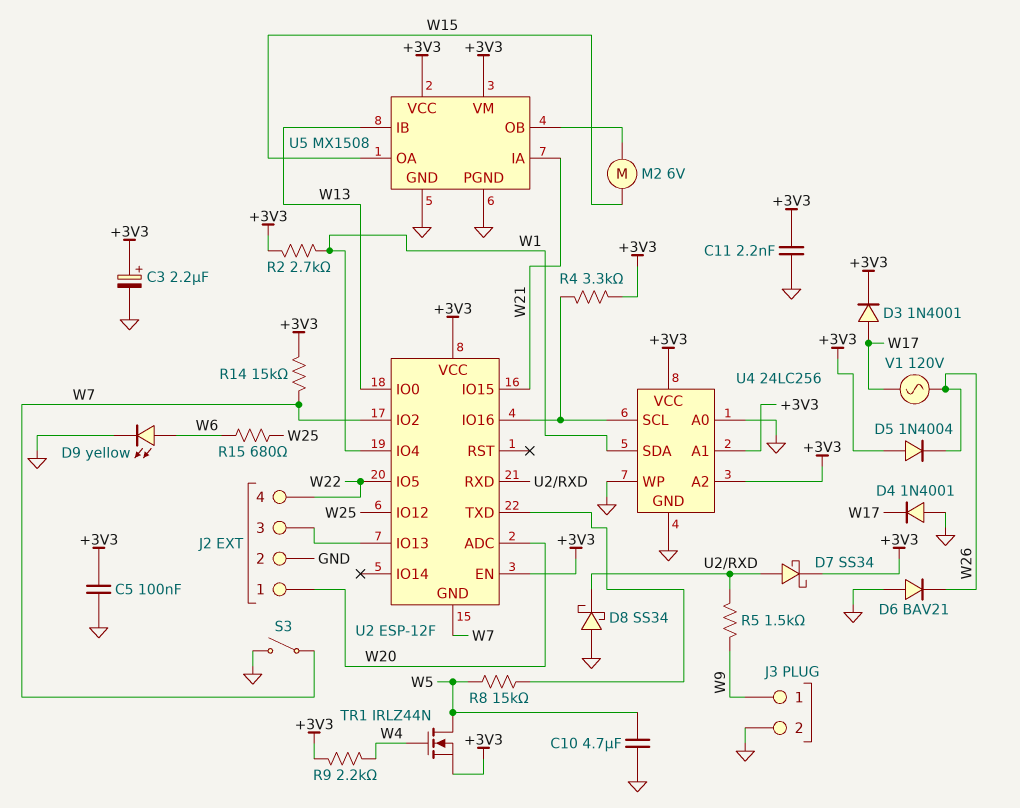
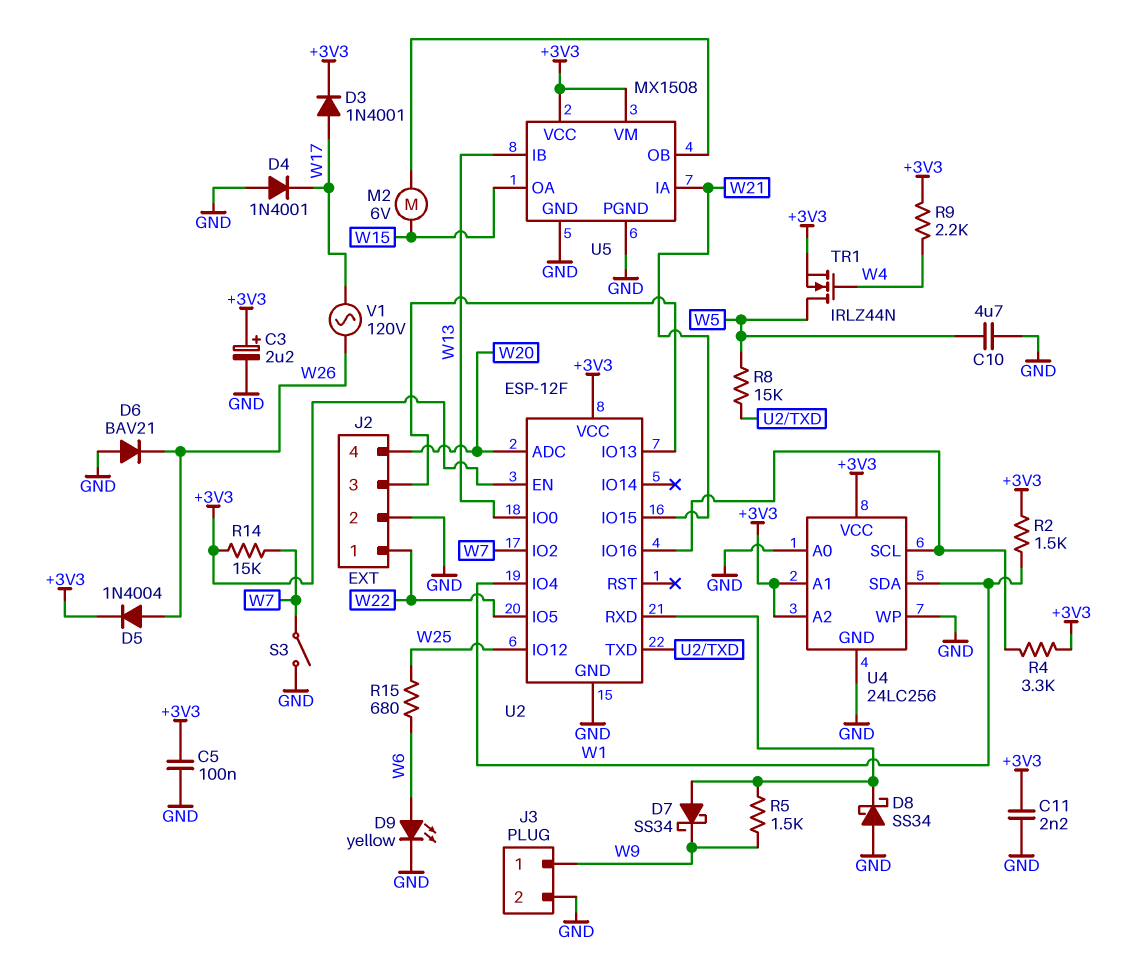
D5: diode 1N4004 (A +3V3, K W26) -> diode 1N4004 (A W26, K +3V3)
D7: schottky SS34 (A U2/RXD, K +3V3) -> schottky SS34 (A U2/RXD, K W9)
J2 pin 1: W20 -> W22
J2 pin 4: W22 -> W20
R2: 2.7k (+3V3, W1) -> 1.5k (+3V3, W1)
U2 pin GND: W7 -> GND

